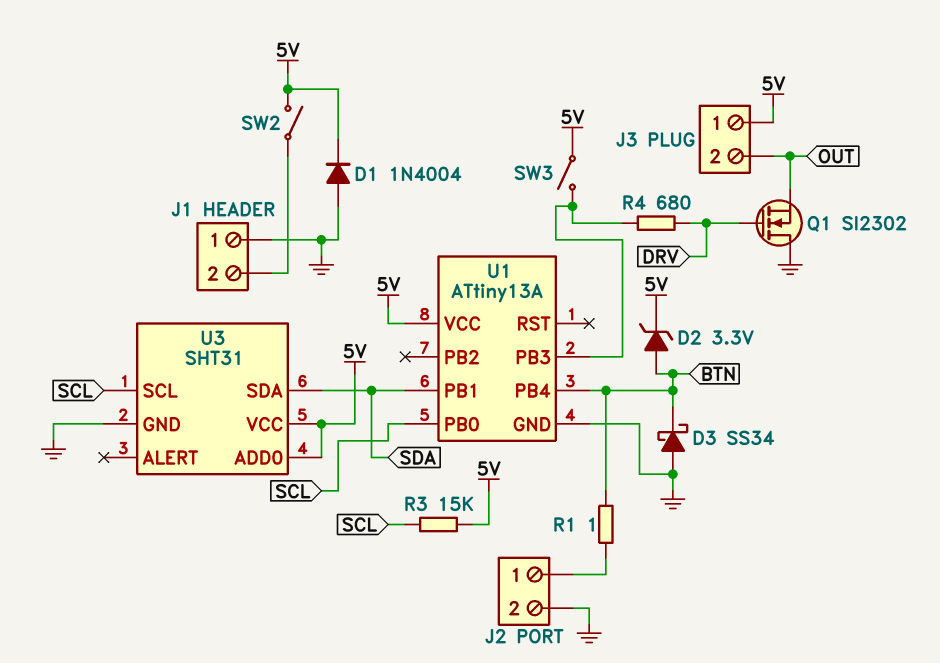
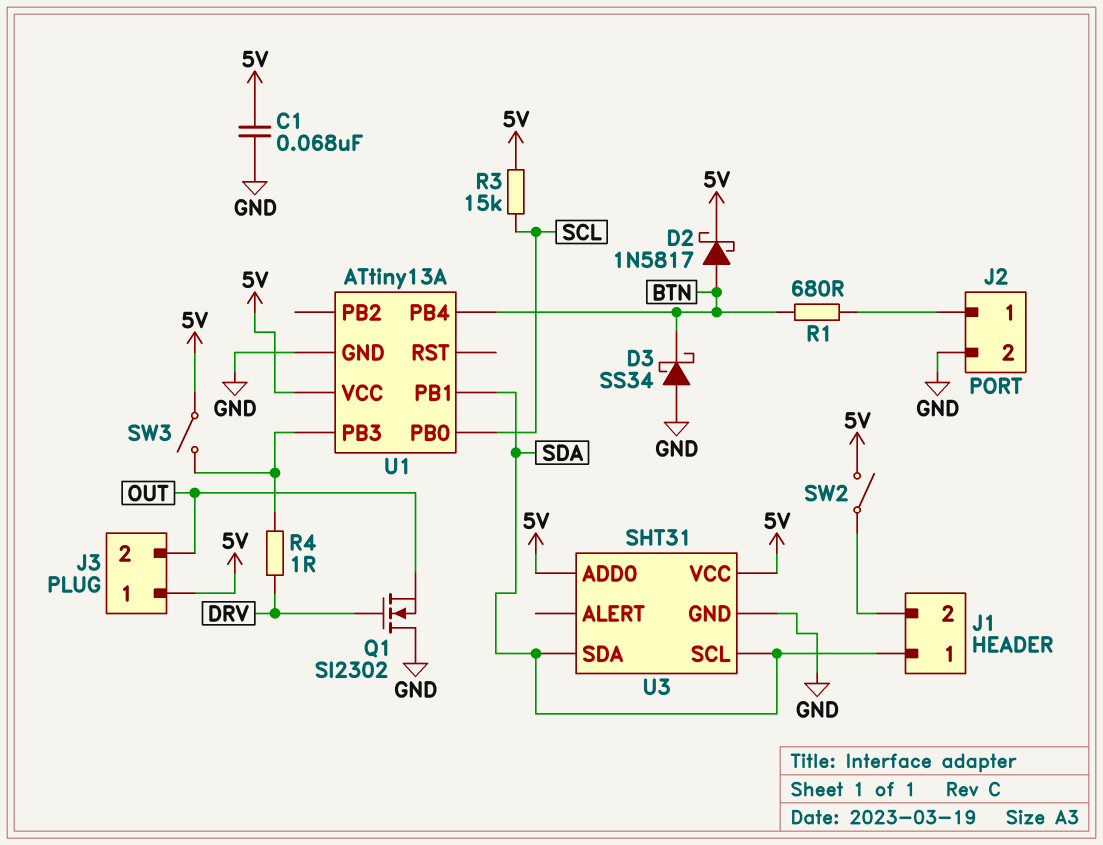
C1: none -> 68nF (5V, GND)
D1: diode 1N4004 (A GND, K 5V) -> none
D2: zener 3.3V (A BTN, K 5V) -> schottky 1N5817 (A BTN, K 5V)
J1 pin 1: GND -> SDA
R1: 1 (BTN, J2/1) -> 680 (BTN, J2/1)
R4: 680 (DRV, U1/PB3) -> 1 (DRV, U1/PB3)
U3 pin SCL: SCL -> SDA

